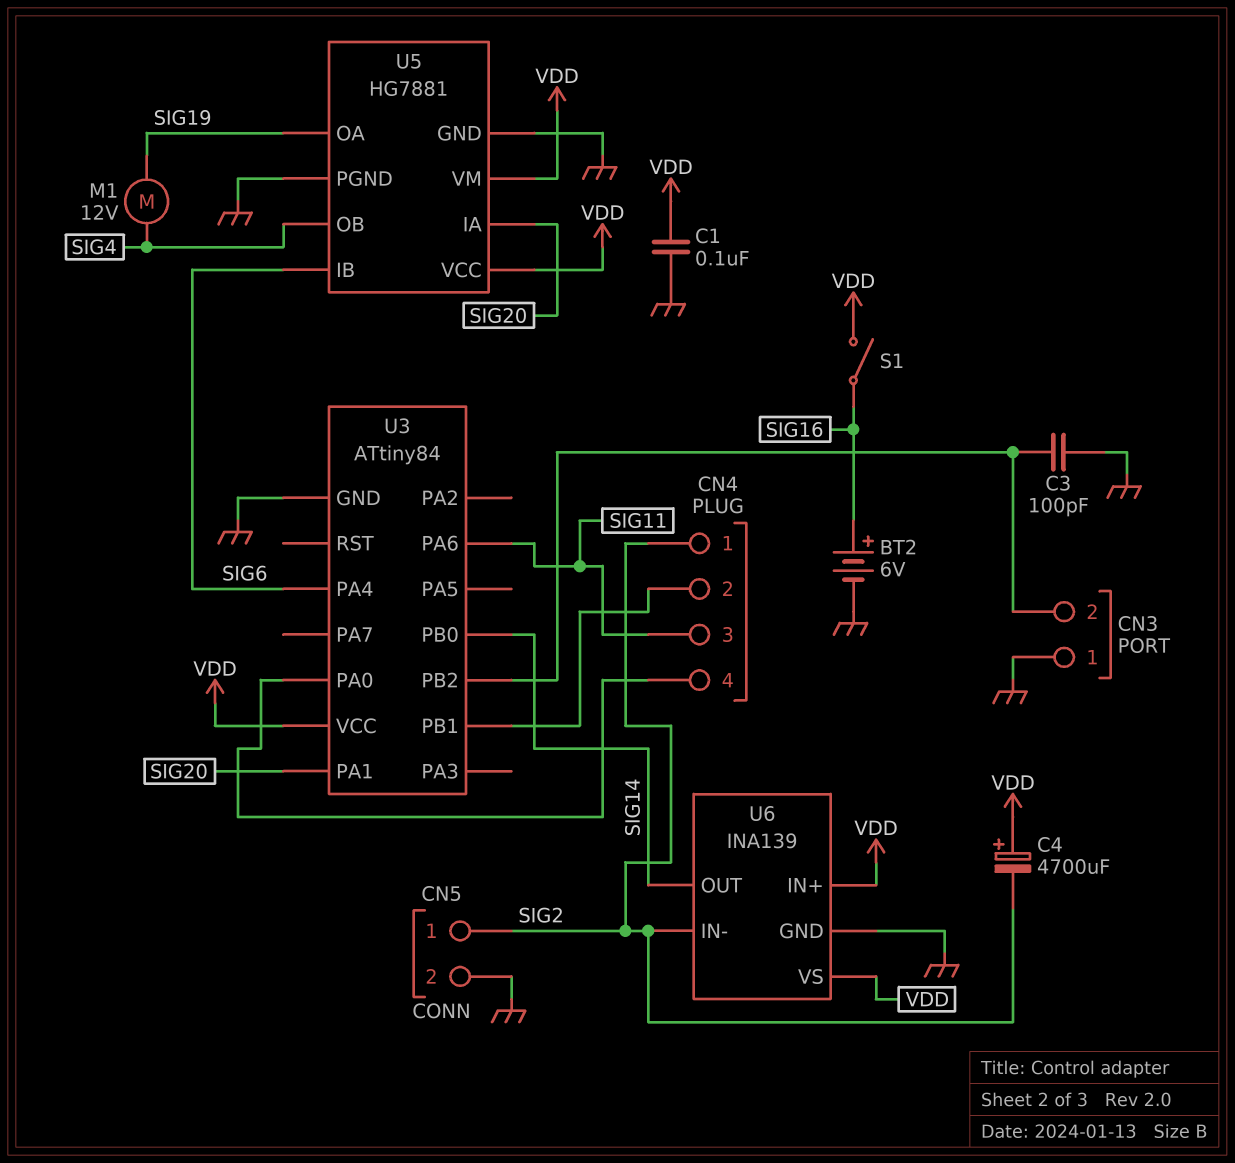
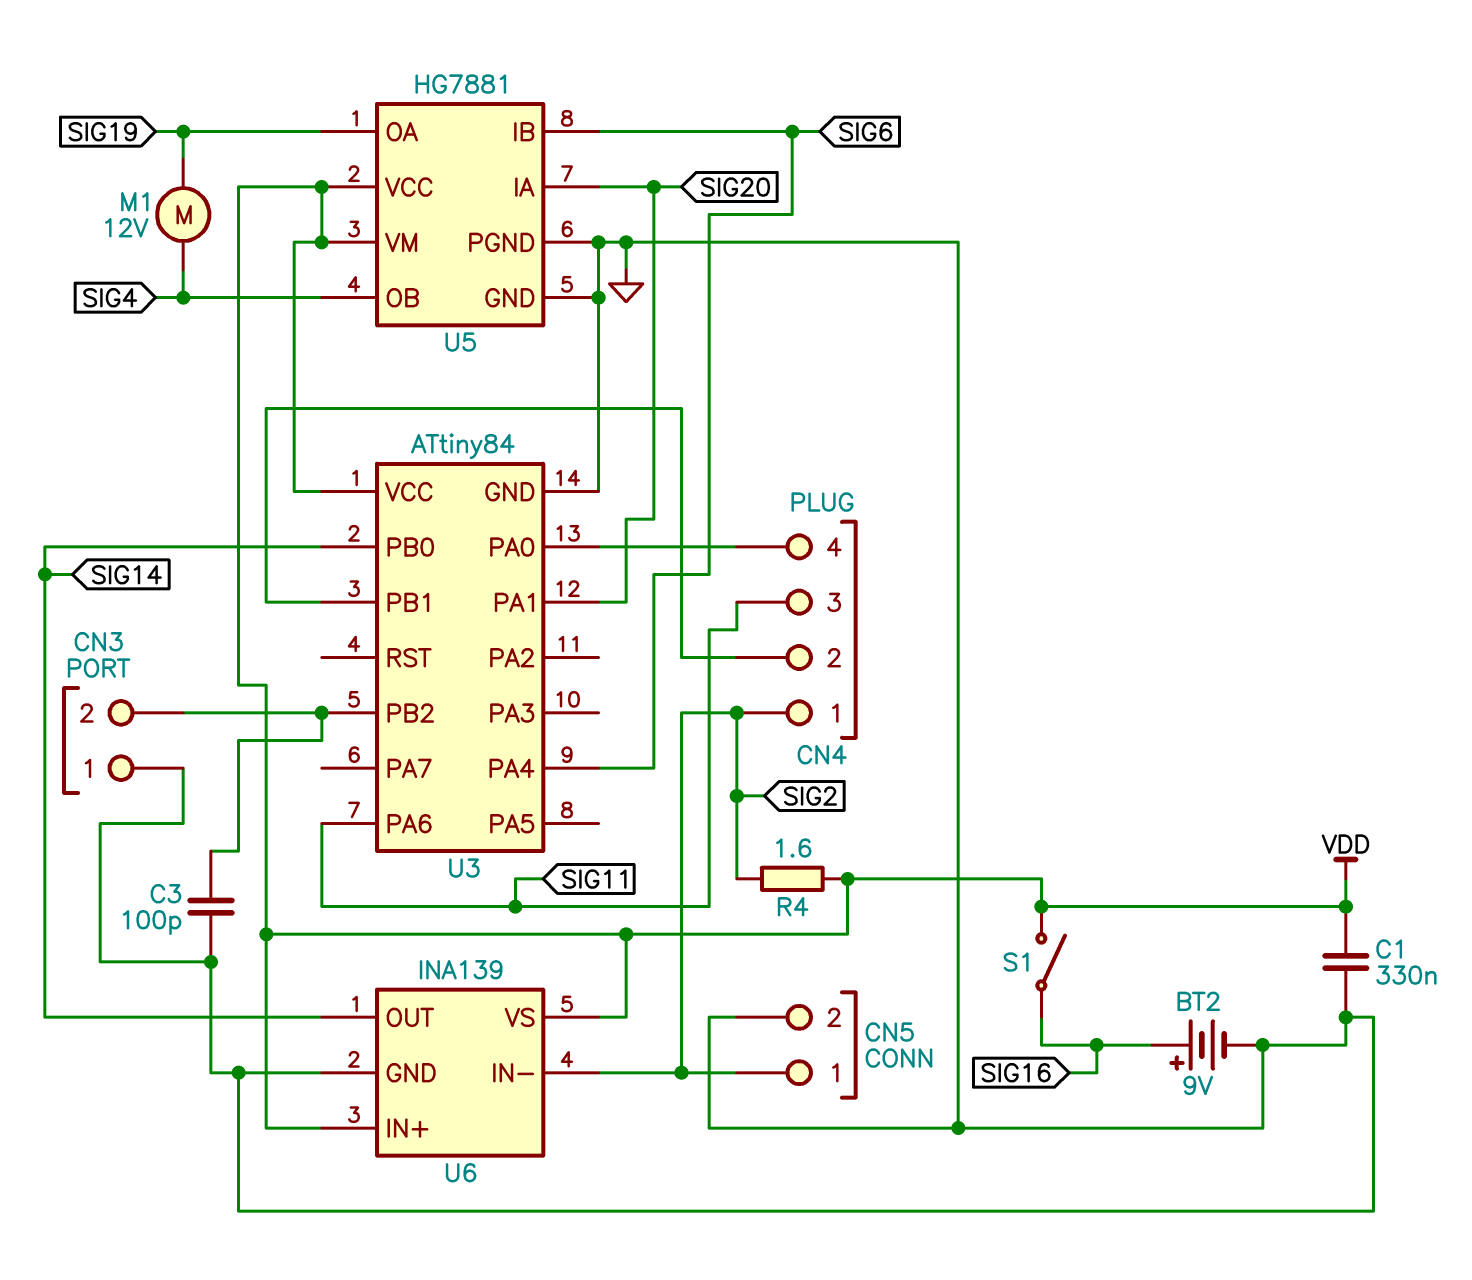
BT2: 6V (plus SIG16, minus GND) -> 9V (plus SIG16, minus GND)
C1: 100nF (GND, VDD) -> 330nF (GND, VDD)
C4: 4700uF (plus VDD, minus SIG2) -> none
R4: none -> 1.6 (SIG2, VDD)

